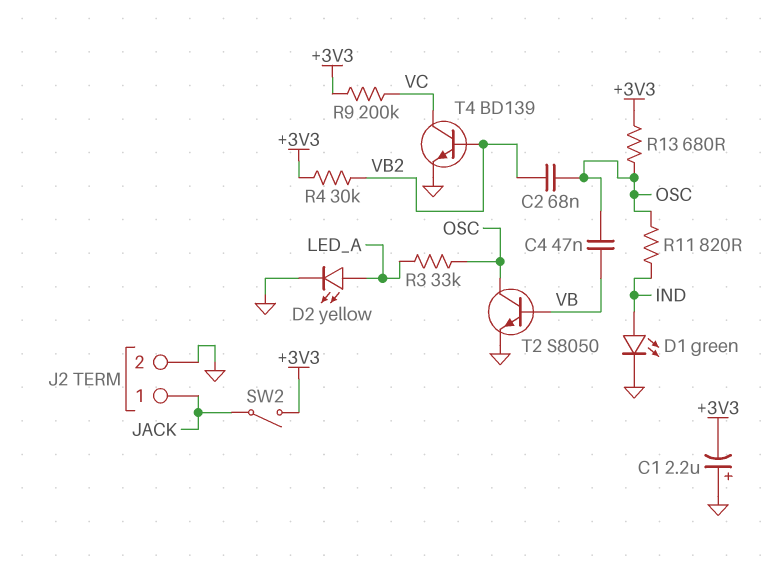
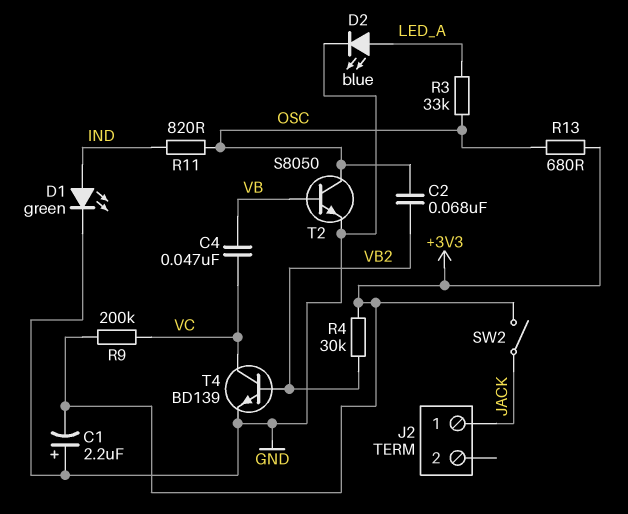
C4: 47nF (OSC, VB) -> 47nF (VB, VC)
D2: LED yellow (A LED_A, K GND) -> LED blue (A LED_A, K GND)
J2 pin 2: GND -> none

